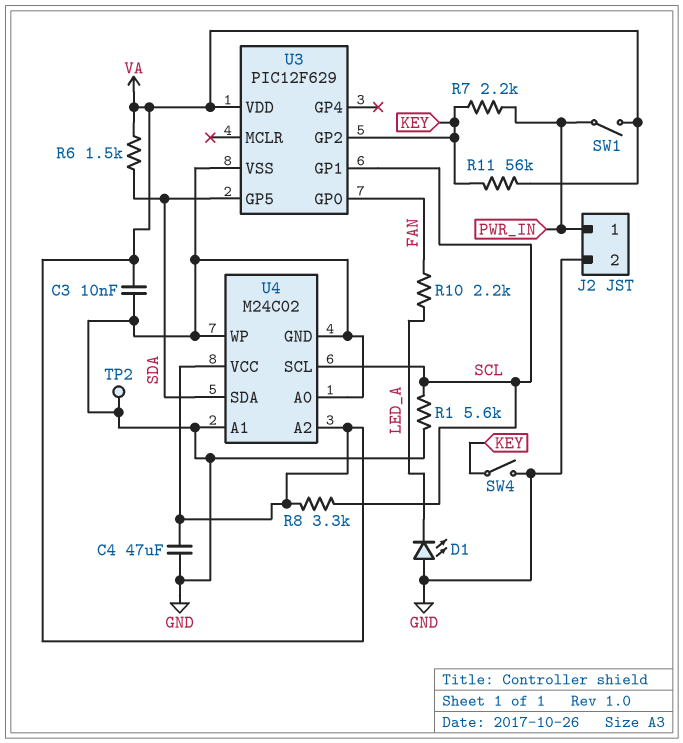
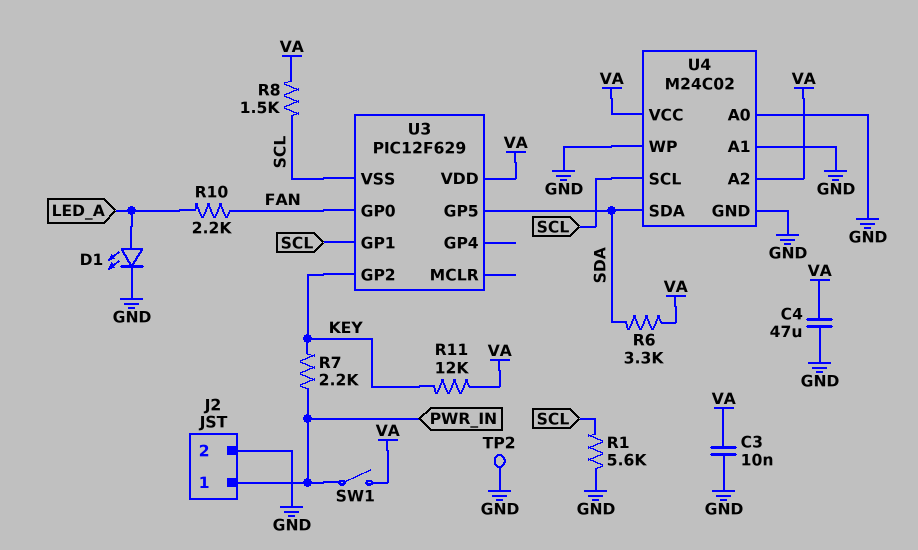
D1: LED (A GND, K LED_A) -> LED (A LED_A, K GND)
R6: 1.5k (SDA, VA) -> 3.3k (SDA, VA)
R8: 3.3k (SCL, VA) -> 1.5k (SCL, VA)
R11: 56k (KEY, VA) -> 12k (KEY, VA)
SW4: switch (GND, KEY) -> none
U3 pin VSS: GND -> SCL

